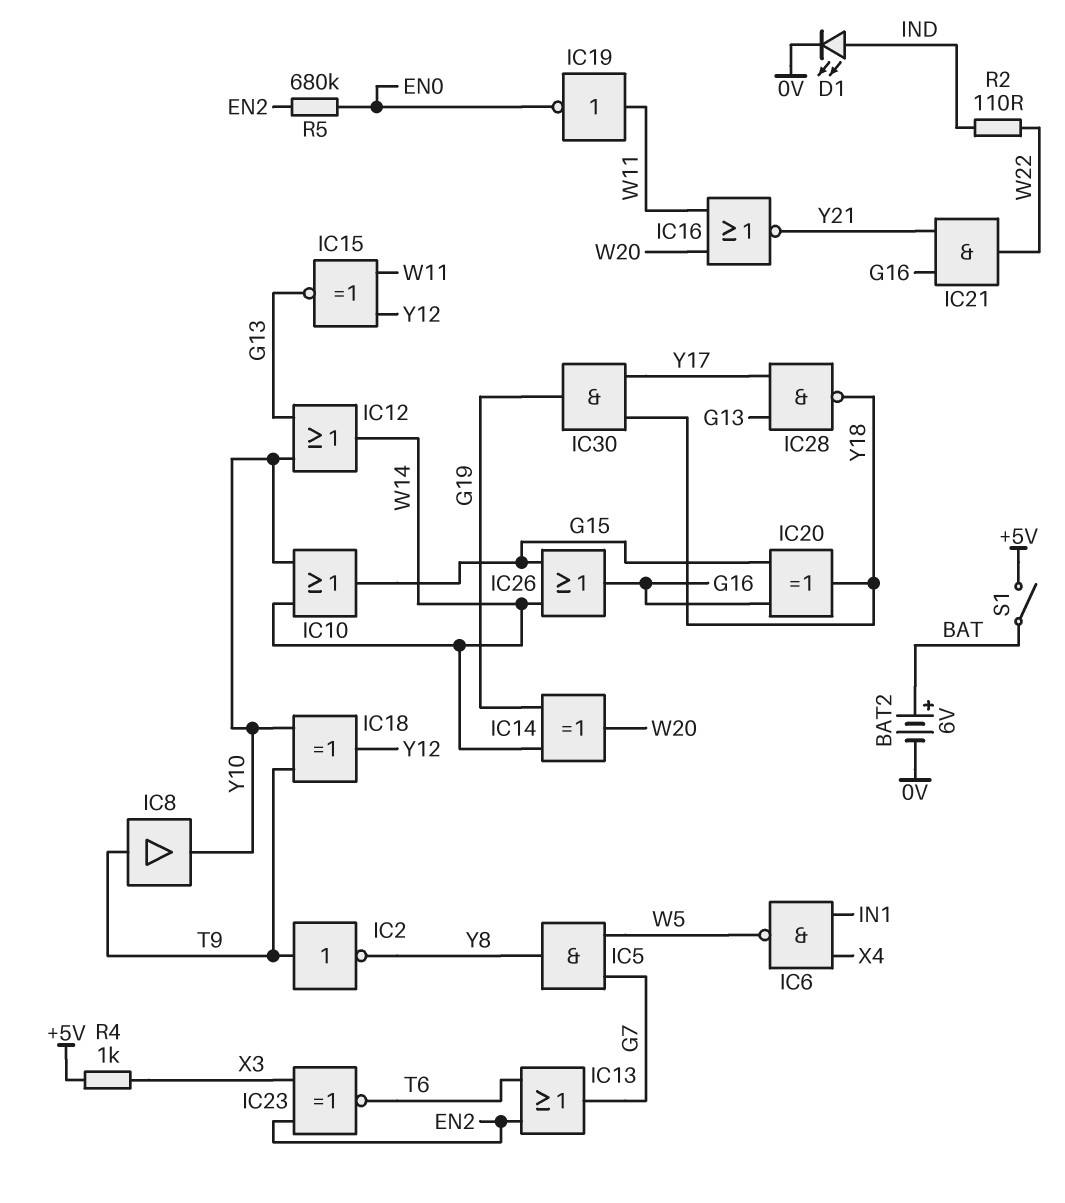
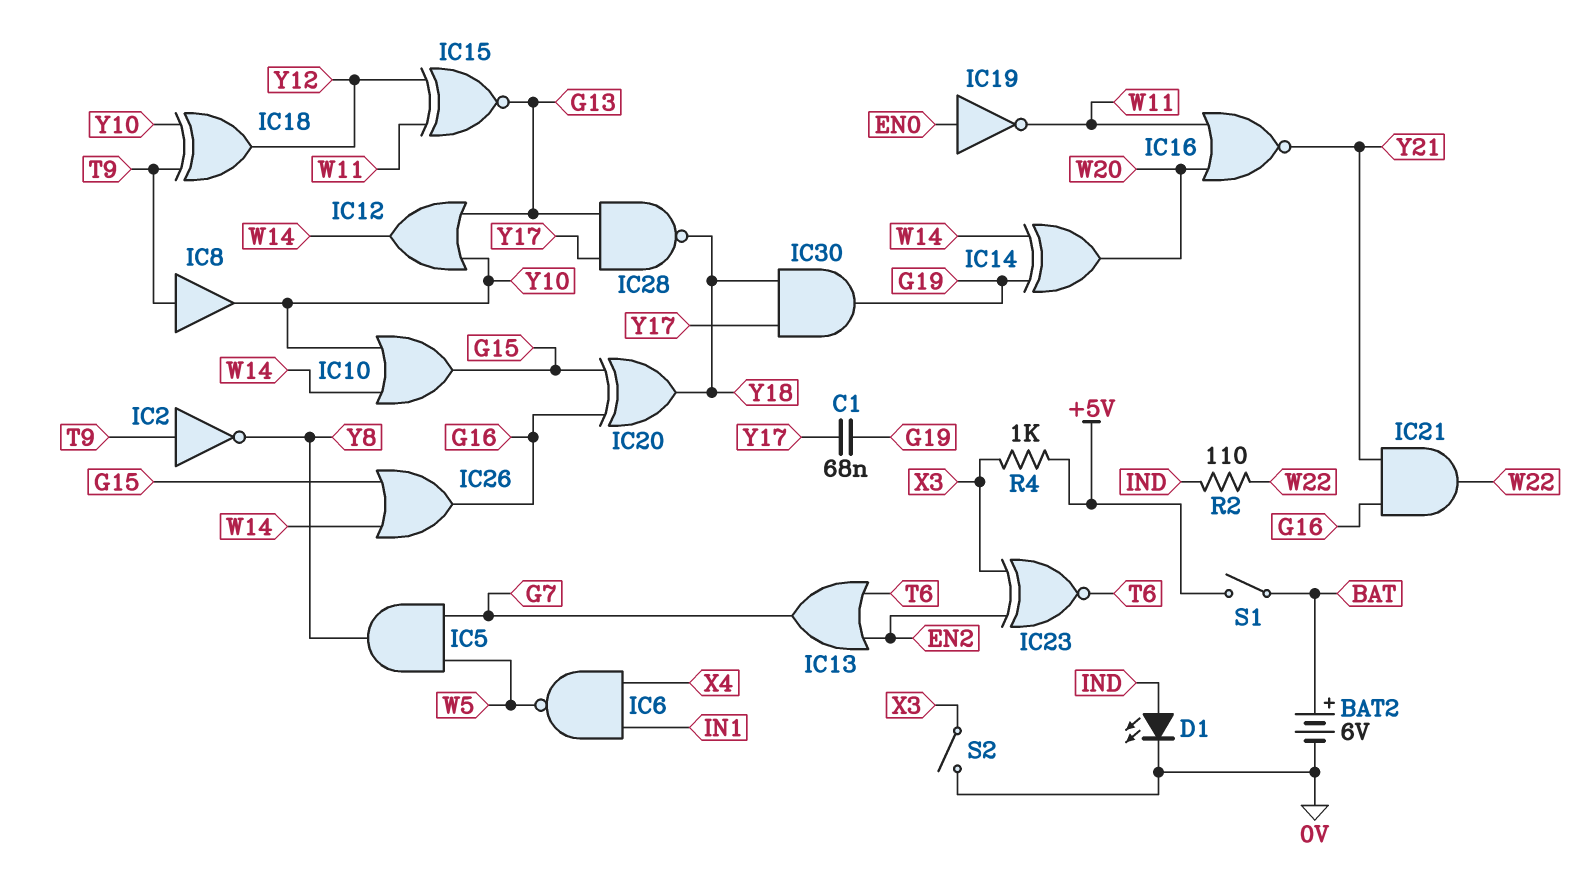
C1: none -> 68nF (G19, Y17)
IC19: NOT (in W11, out EN0) -> NOT (in EN0, out W11)
R5: 680k (EN0, EN2) -> none
S2: none -> switch (0V, X3)

